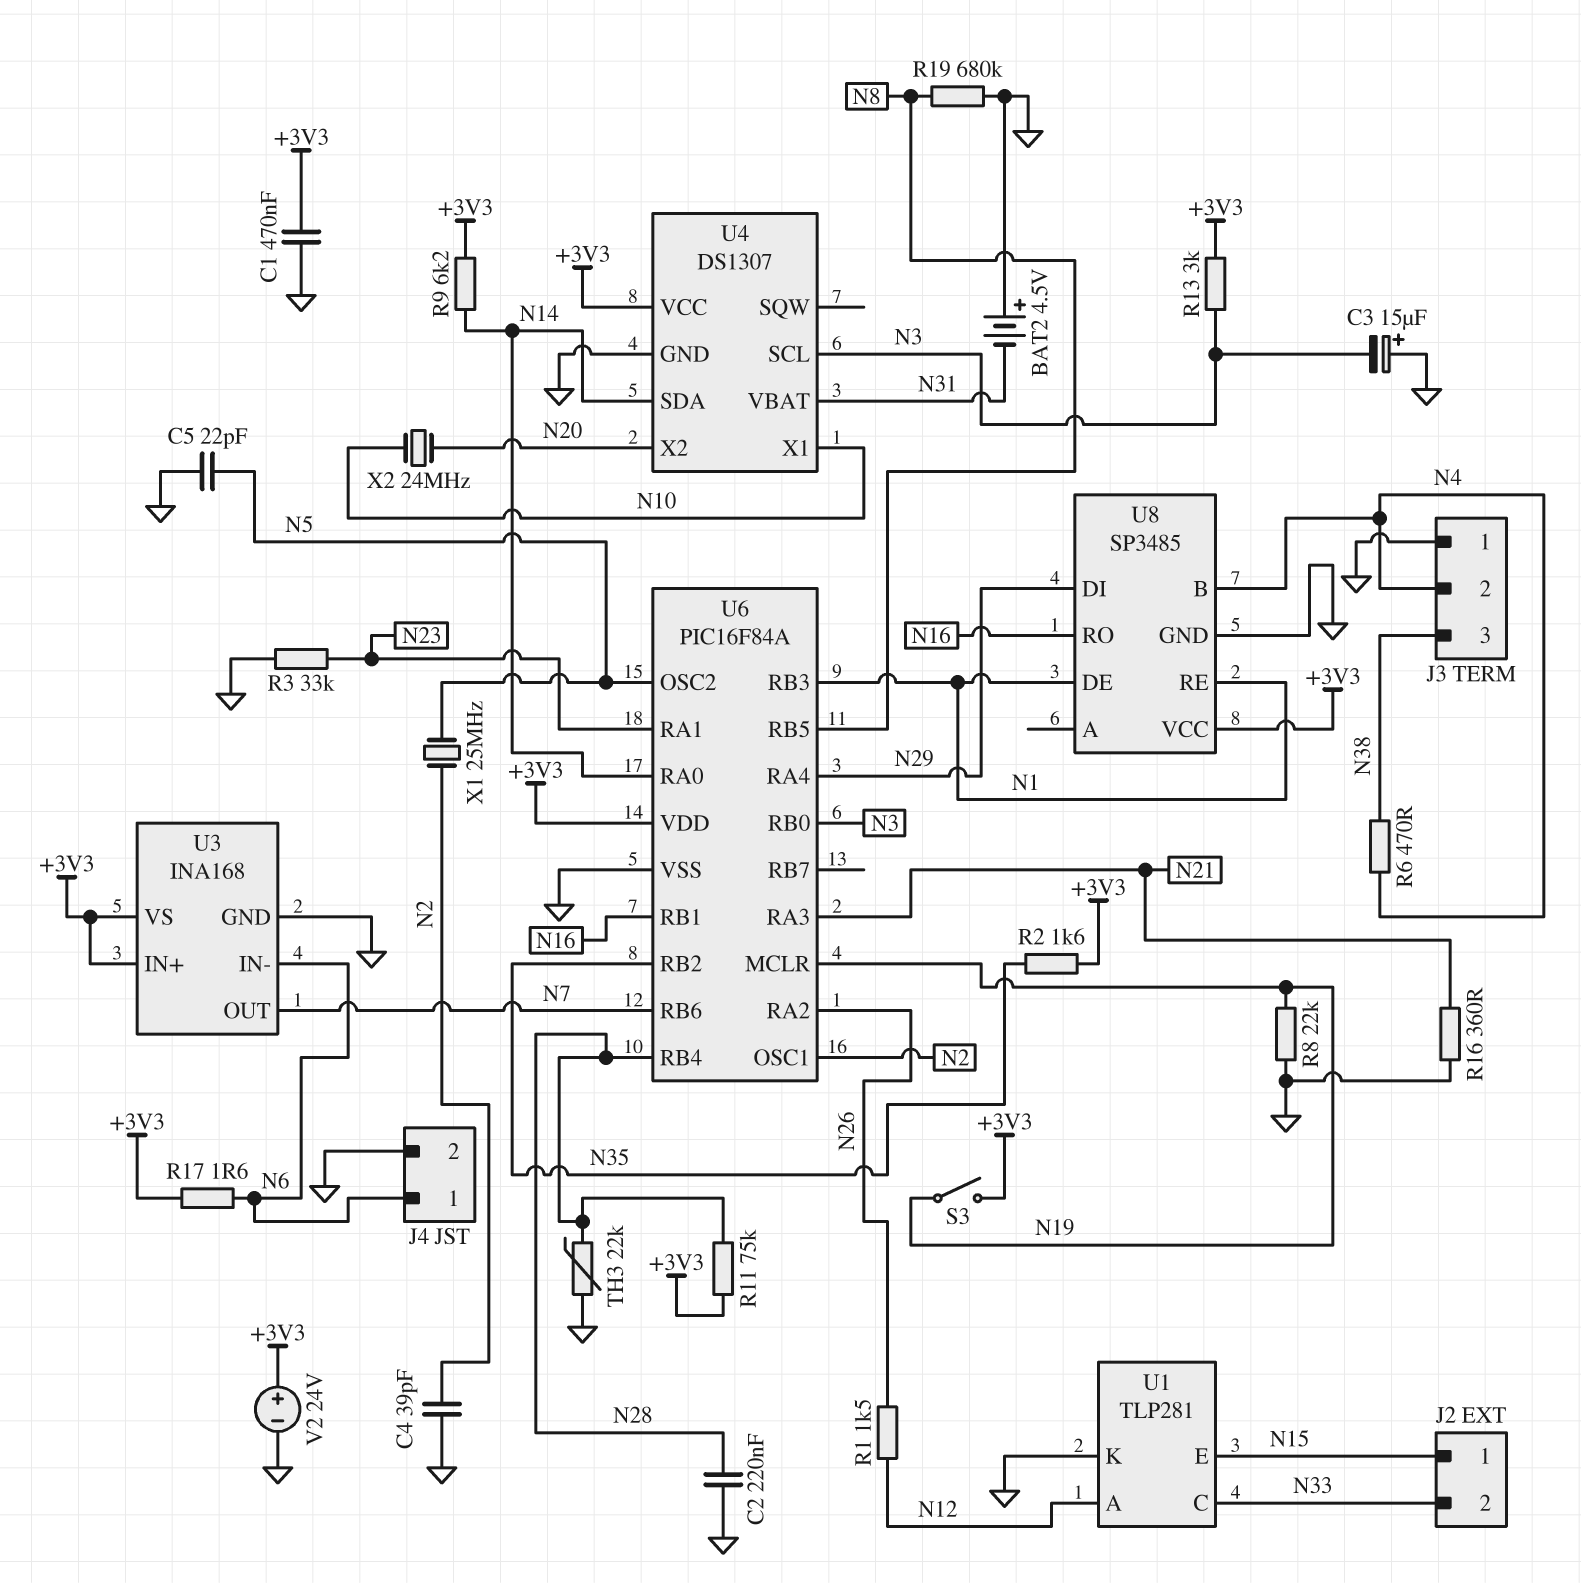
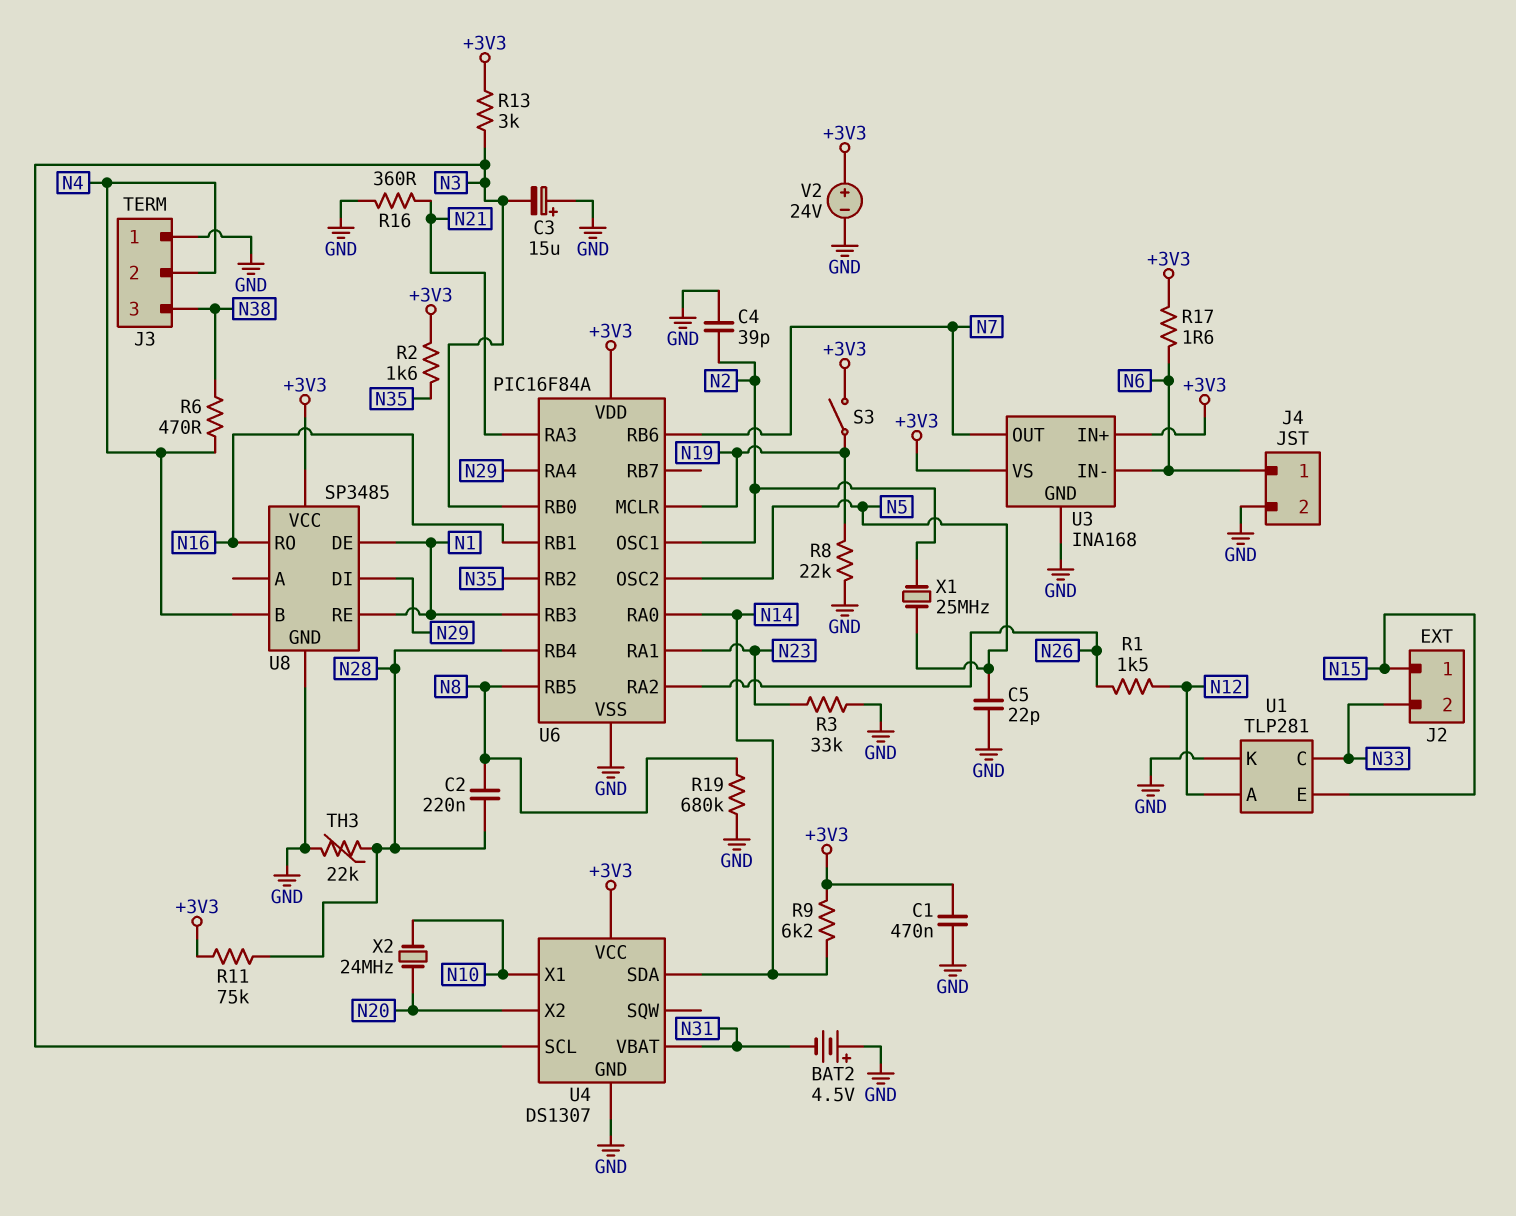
C2: 220nF (GND, N28) -> 220nF (N8, N28)

